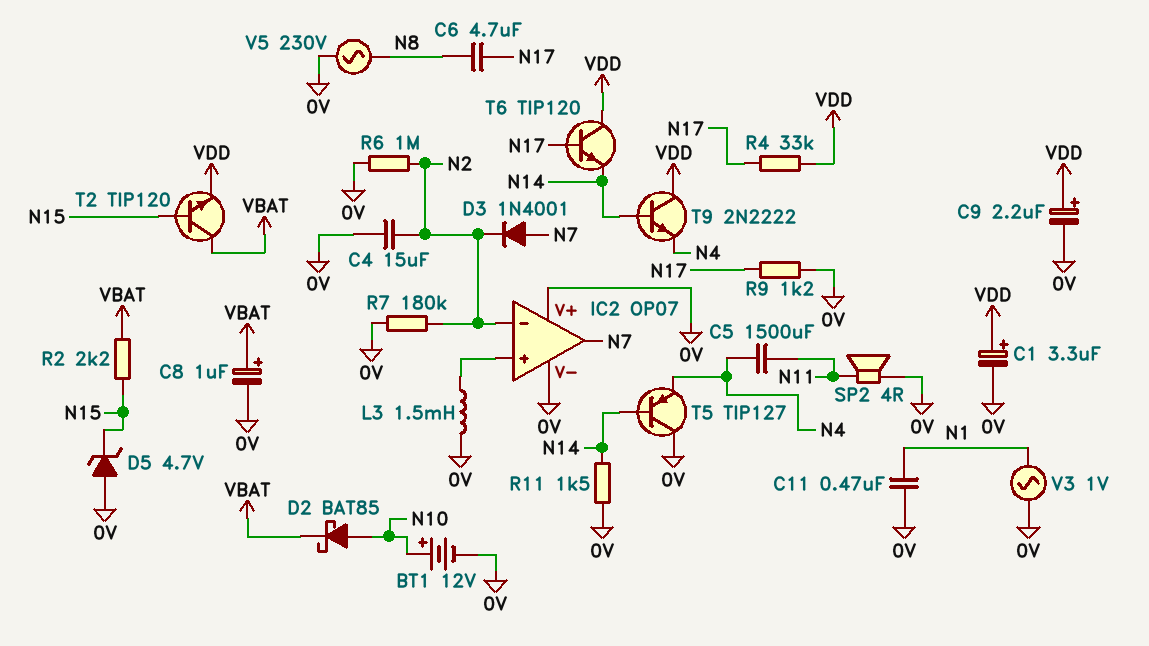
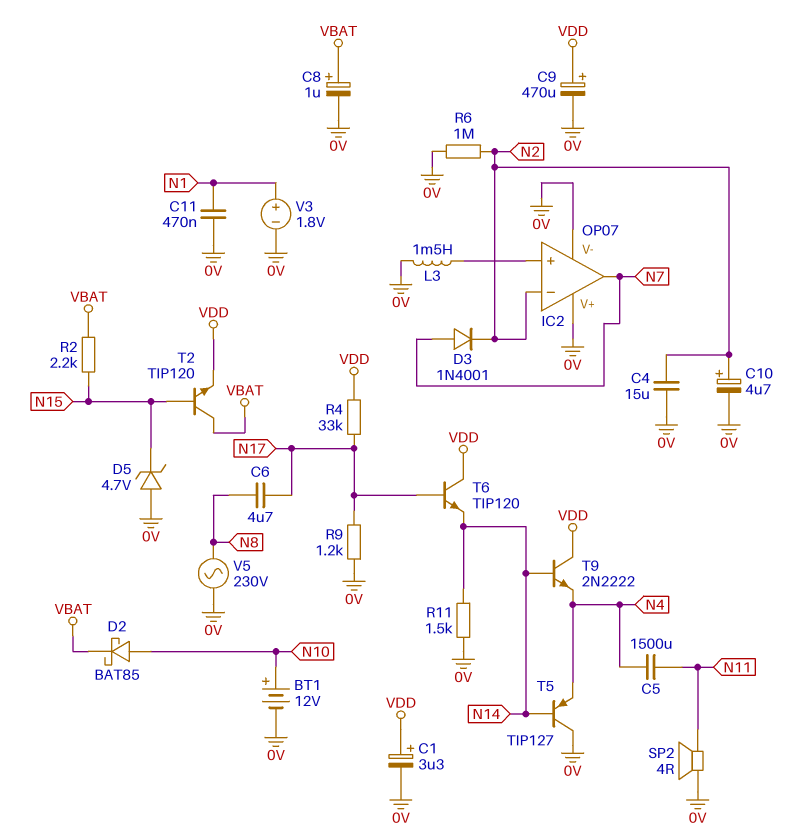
C9: 2.2uF (plus VDD, minus 0V) -> 470uF (plus VDD, minus 0V)
C10: none -> 4.7uF (plus N2, minus 0V)
R7: 180k (0V, N2) -> none
V3: AC 1V (0V, N1) -> 1.8V (plus N1, minus 0V)

